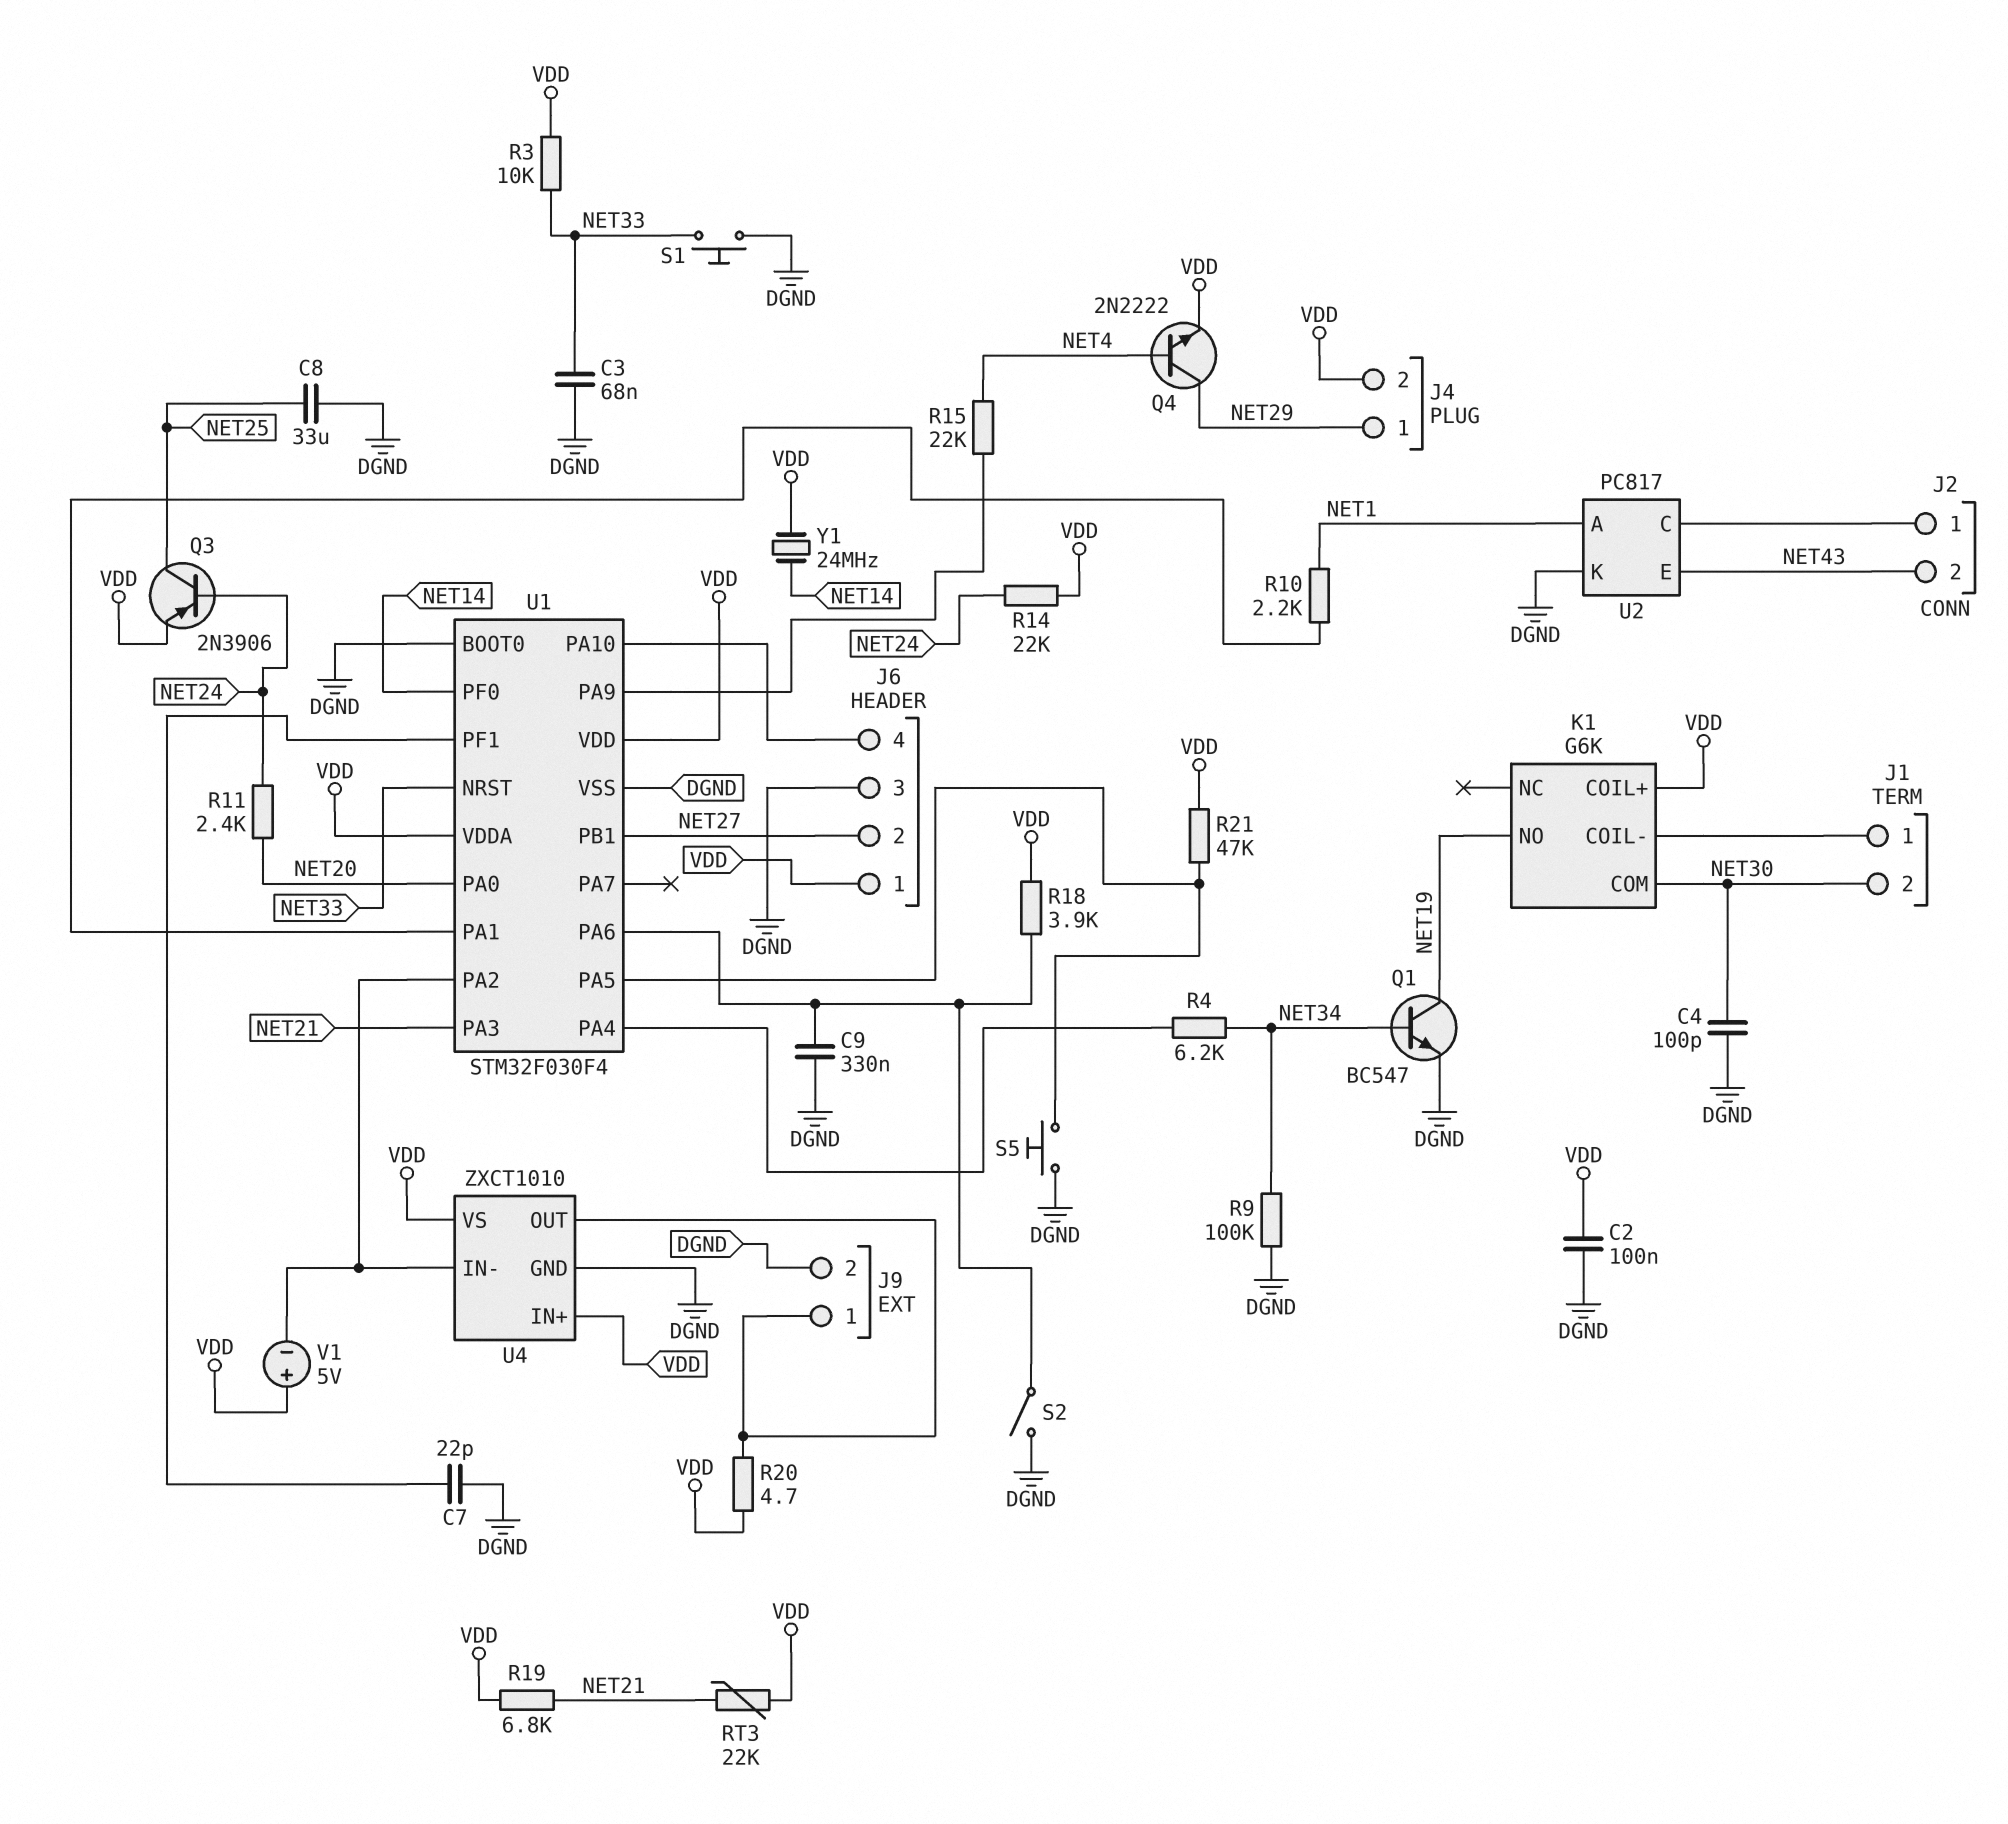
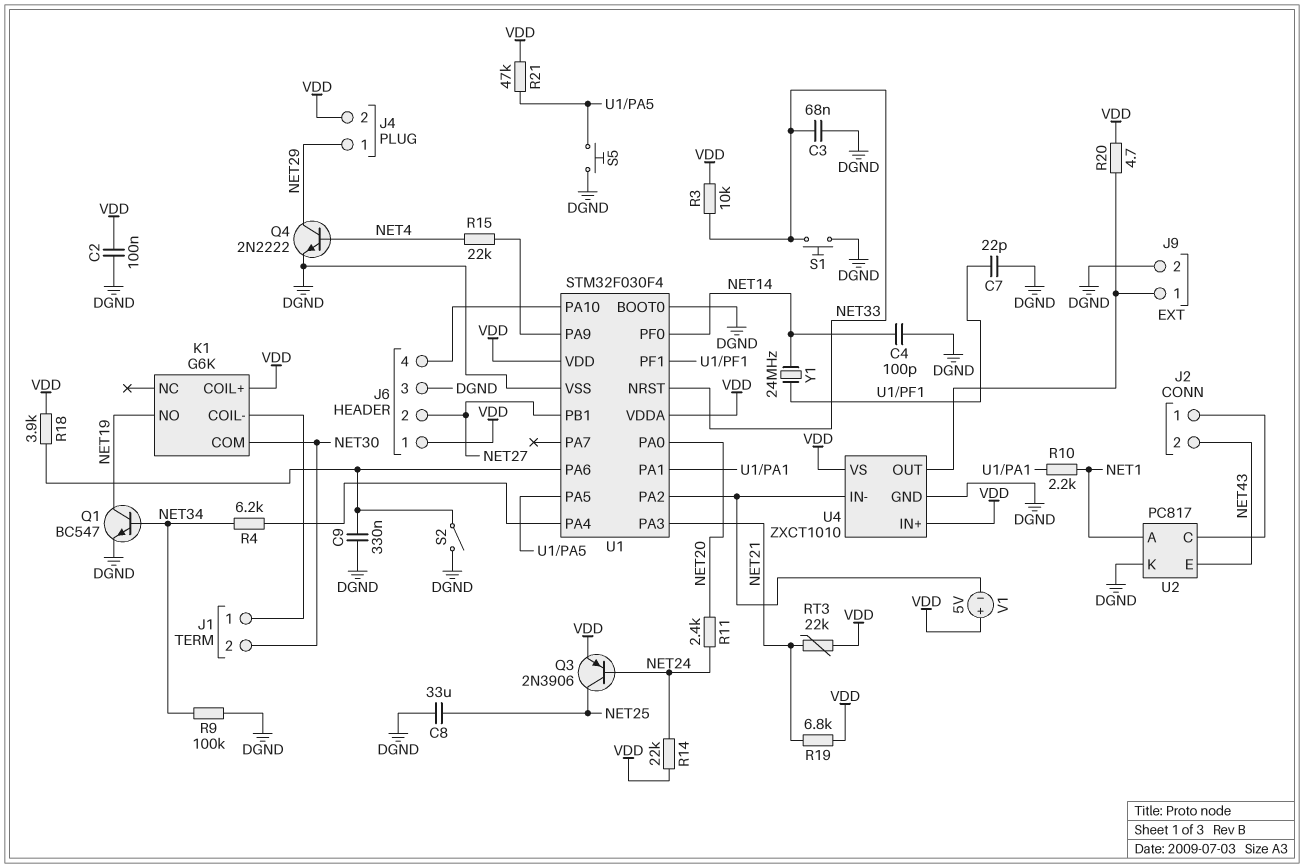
C4: 100pF (DGND, NET30) -> 100pF (DGND, NET14)
Q4: NPN 2N2222 (B NET4, C NET29, E VDD) -> NPN 2N2222 (B NET4, C NET29, E DGND)
Y1: 24MHz (NET14, VDD) -> 24MHz (NET14, U1/PF1)

